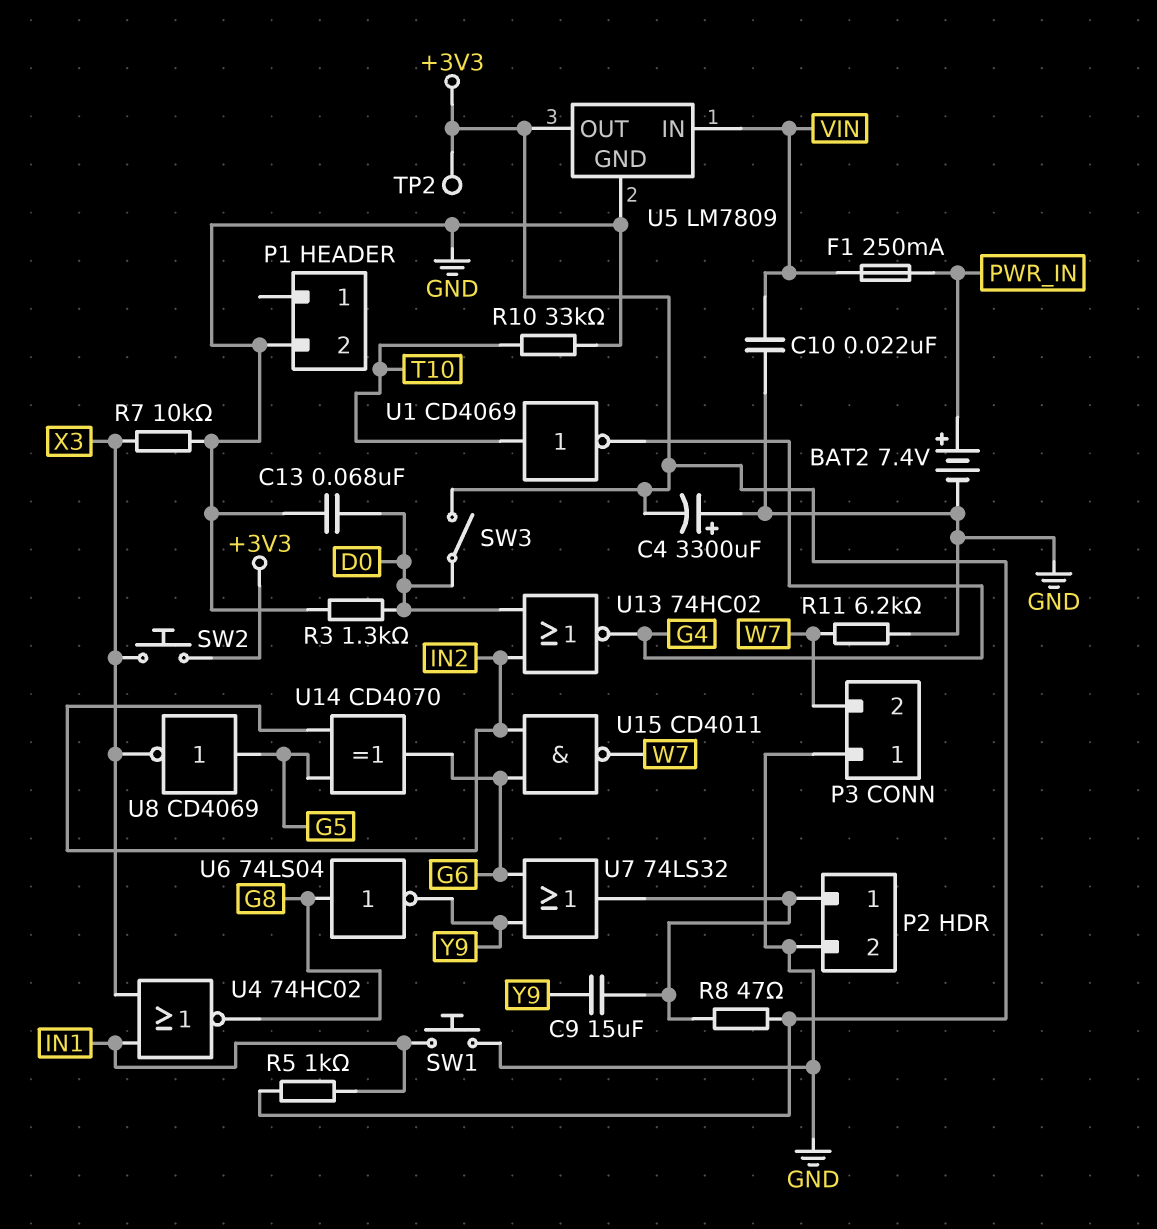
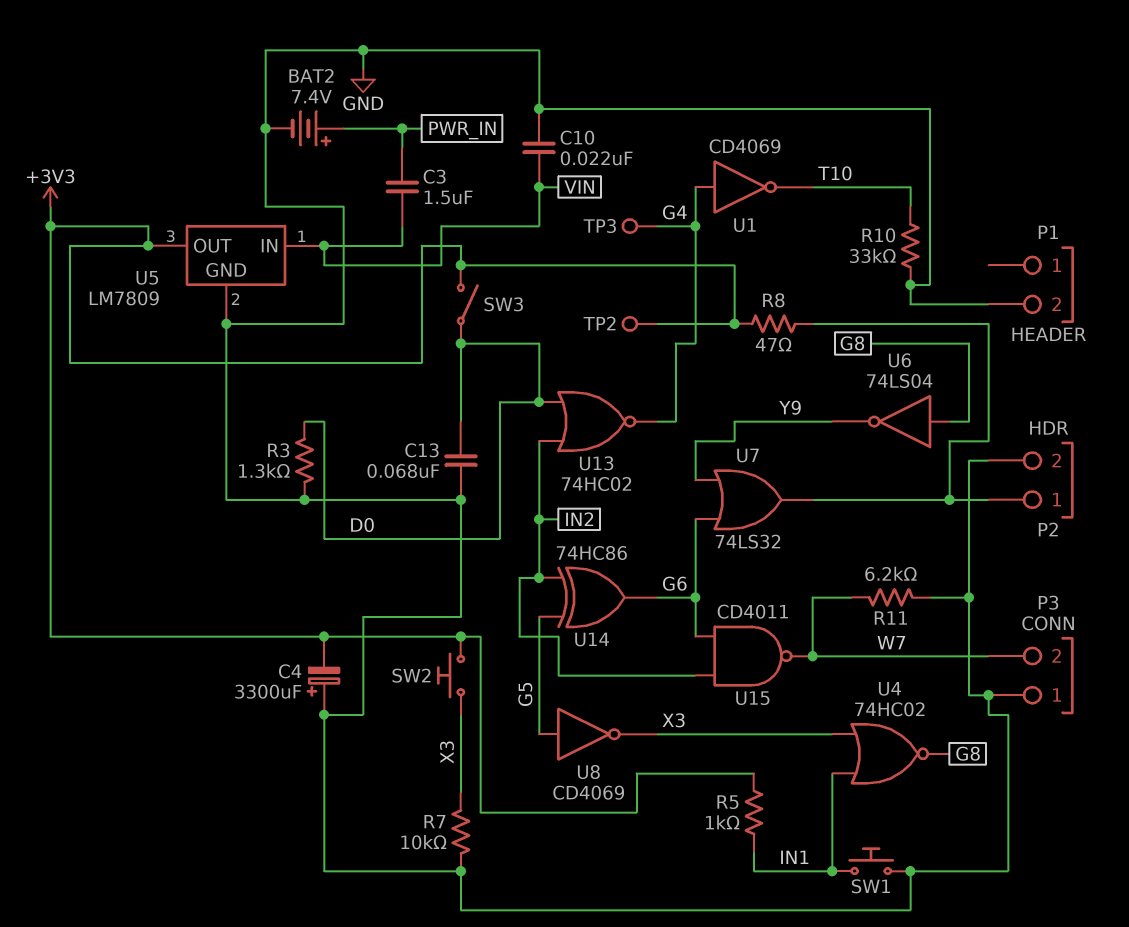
C3: none -> 1.5uF (PWR_IN, VIN)
C9: 15uF (P2/1, Y9) -> none
F1: 250mA (PWR_IN, VIN) -> none
TP3: none -> test point (G4)
U1: NOT CD4069 (in T10, out G4) -> NOT CD4069 (in G4, out T10)
U14: XOR CD4070 (in G5, in IN2, out G6) -> XOR 74HC86 (in G5, in IN2, out G6)

